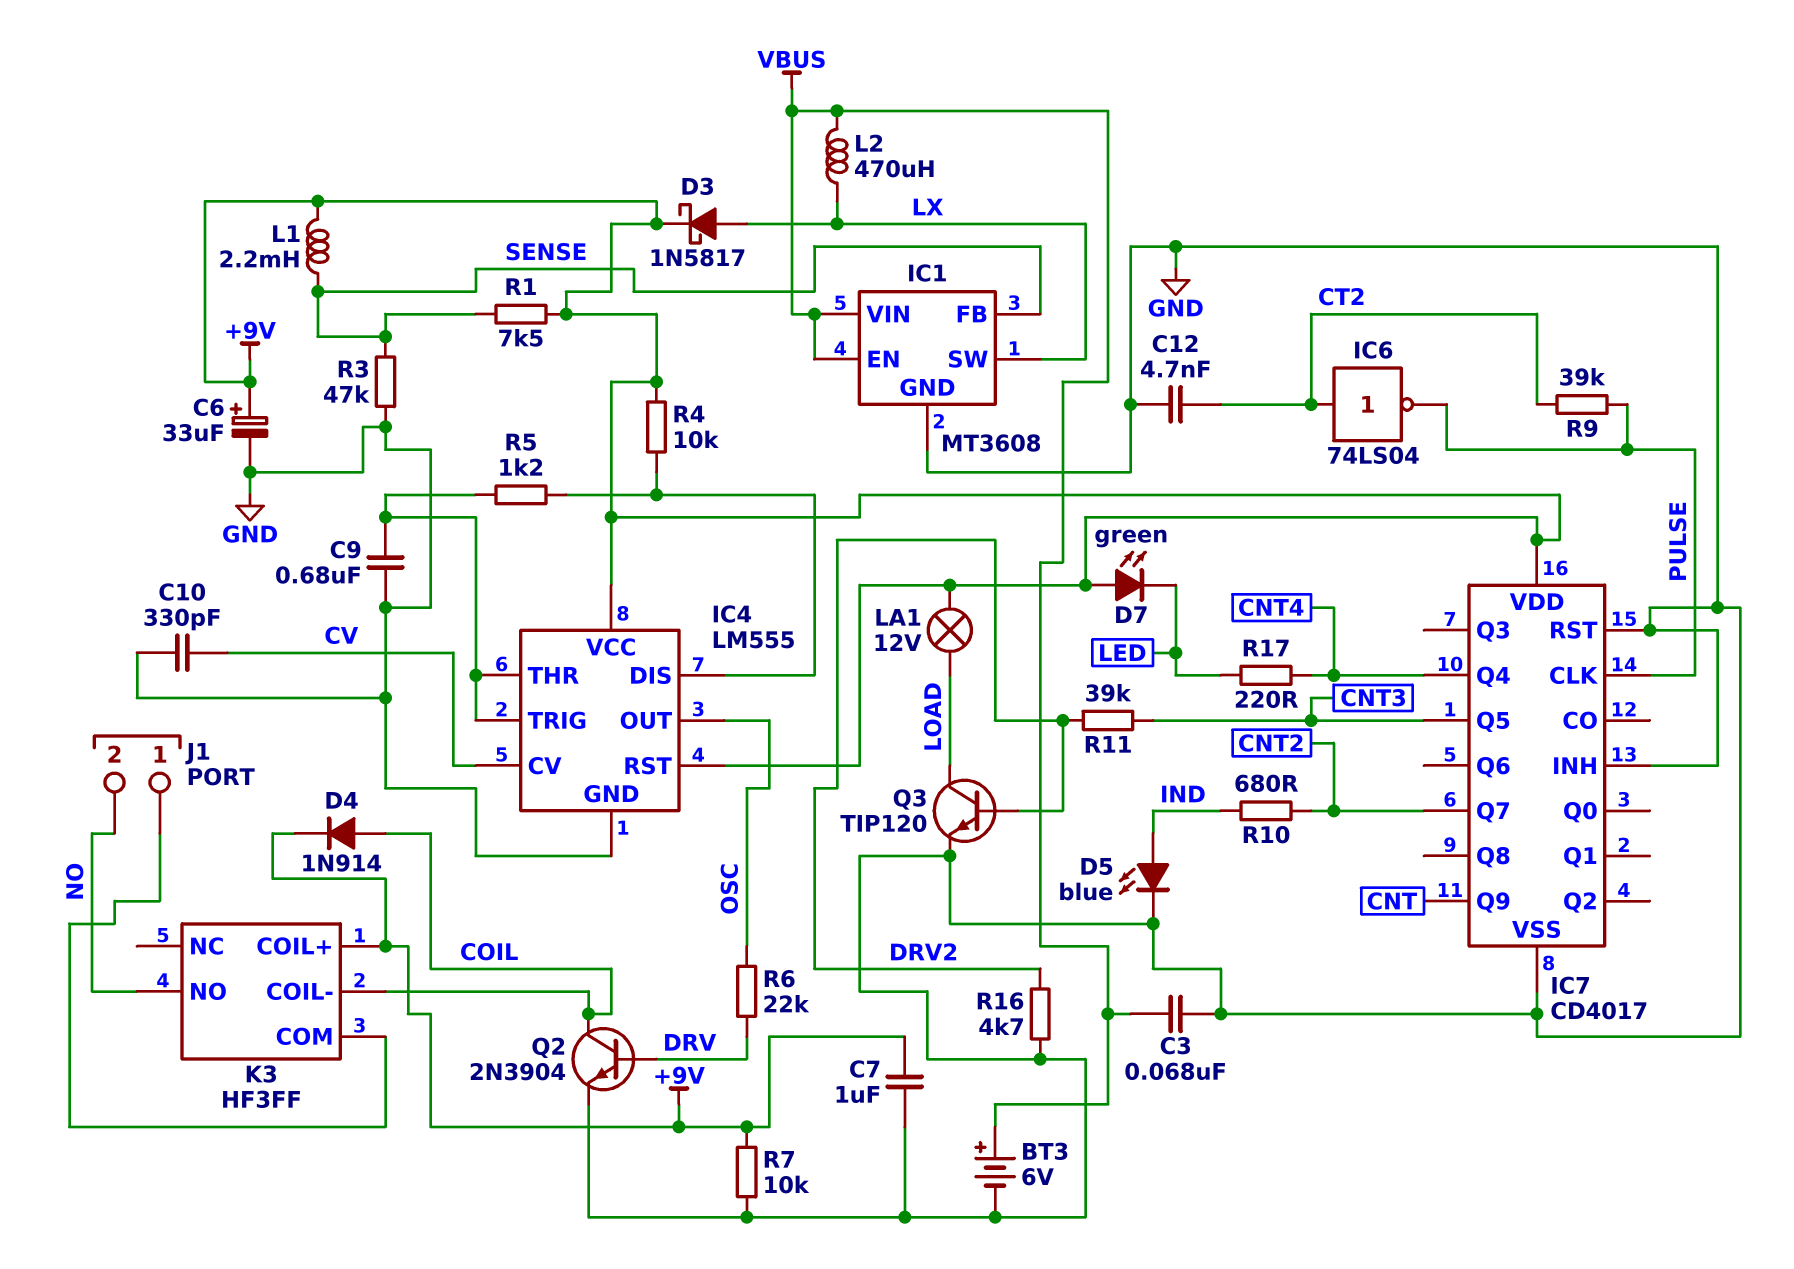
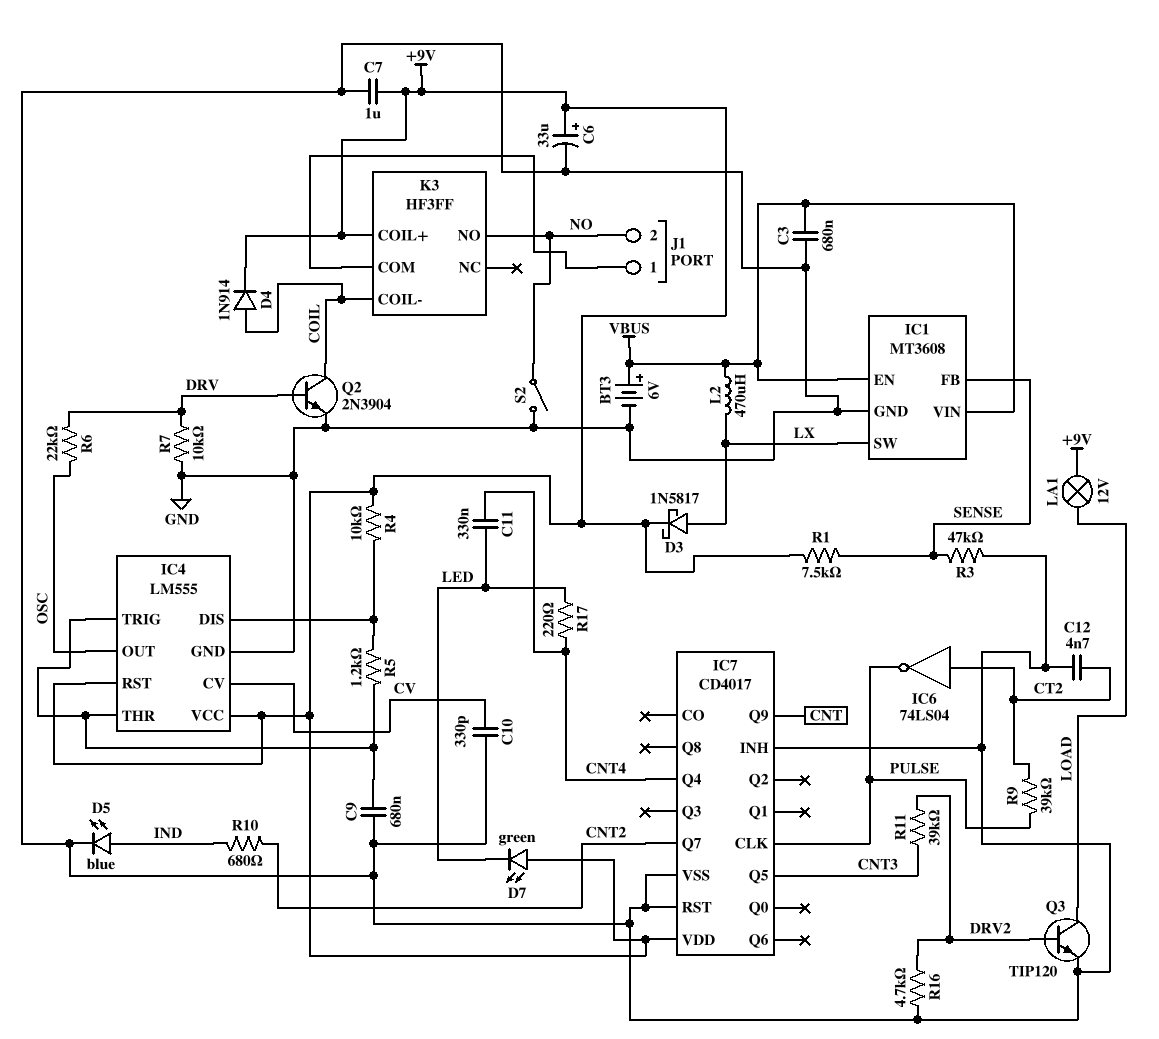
C3: 68nF (GND, VBUS) -> 680nF (GND, VBUS)
C11: none -> 330nF (CNT4, LED)
L1: 2.2mH (+9V, SENSE) -> none
R7: 10k (+9V, GND) -> 10k (DRV, GND)
S2: none -> switch (GND, NO)

